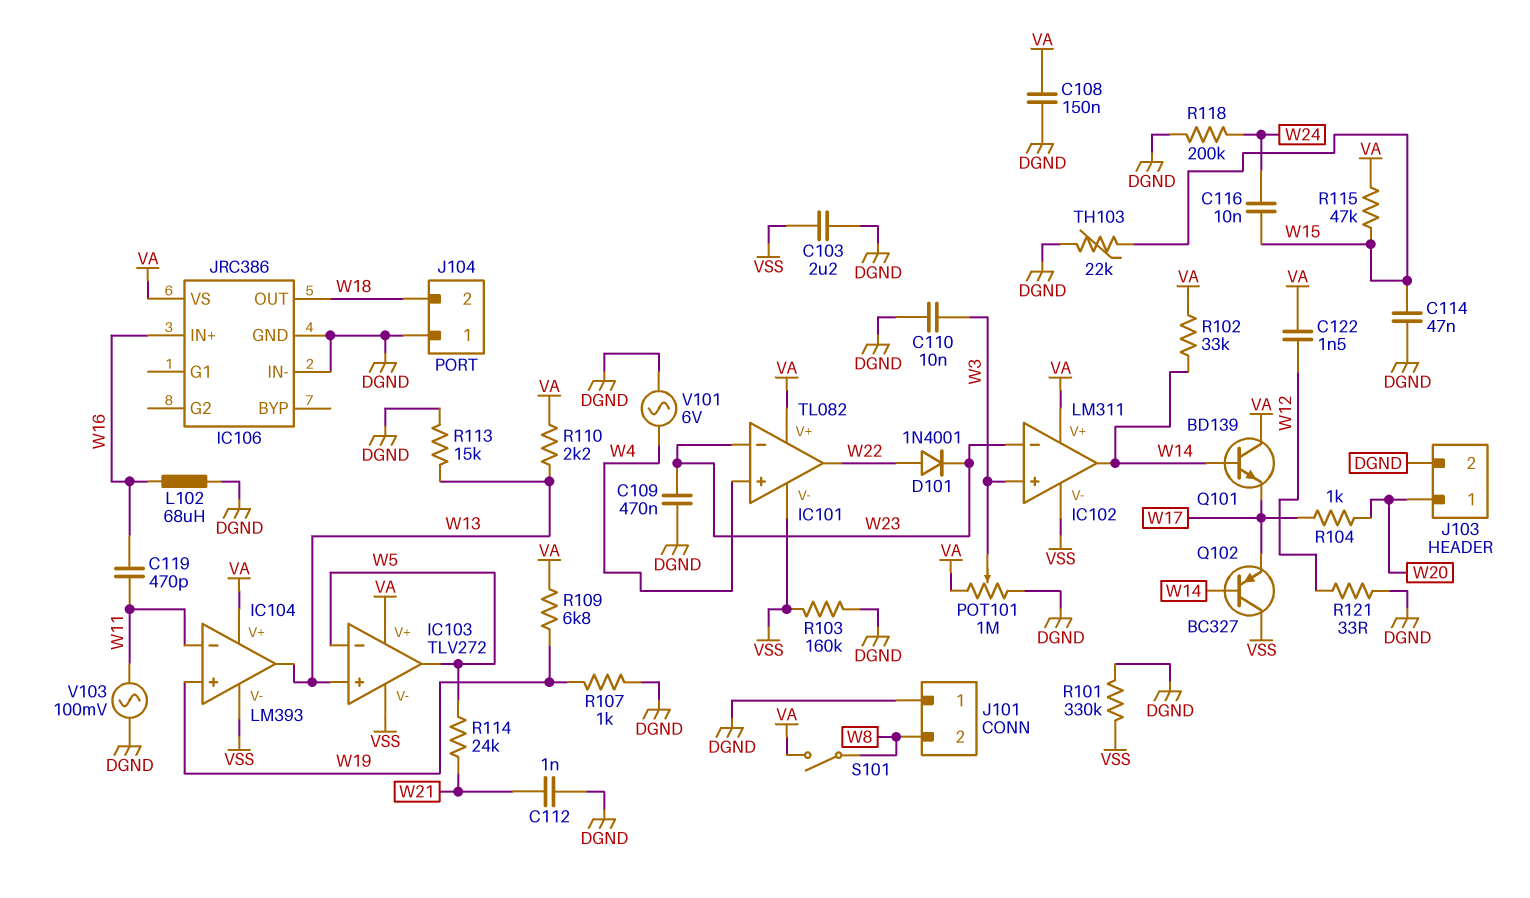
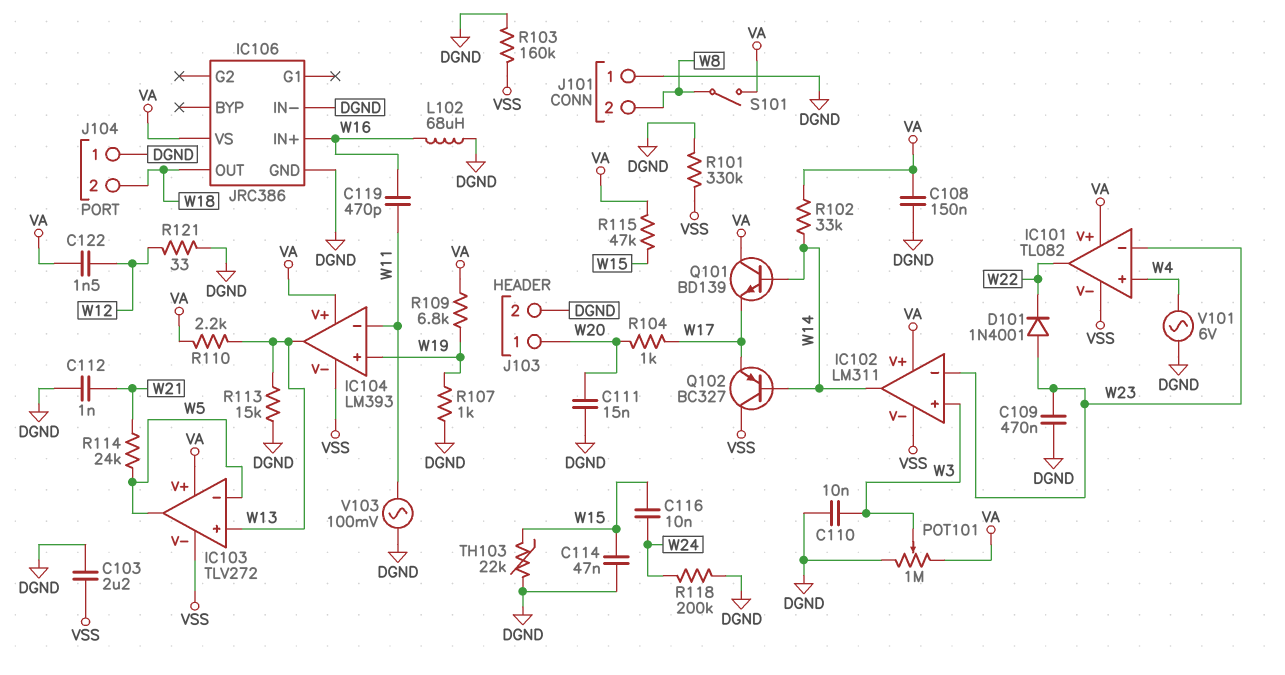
C111: none -> 15nF (DGND, W20)
D101: diode 1N4001 (A W22, K W23) -> diode 1N4001 (A W23, K W22)

